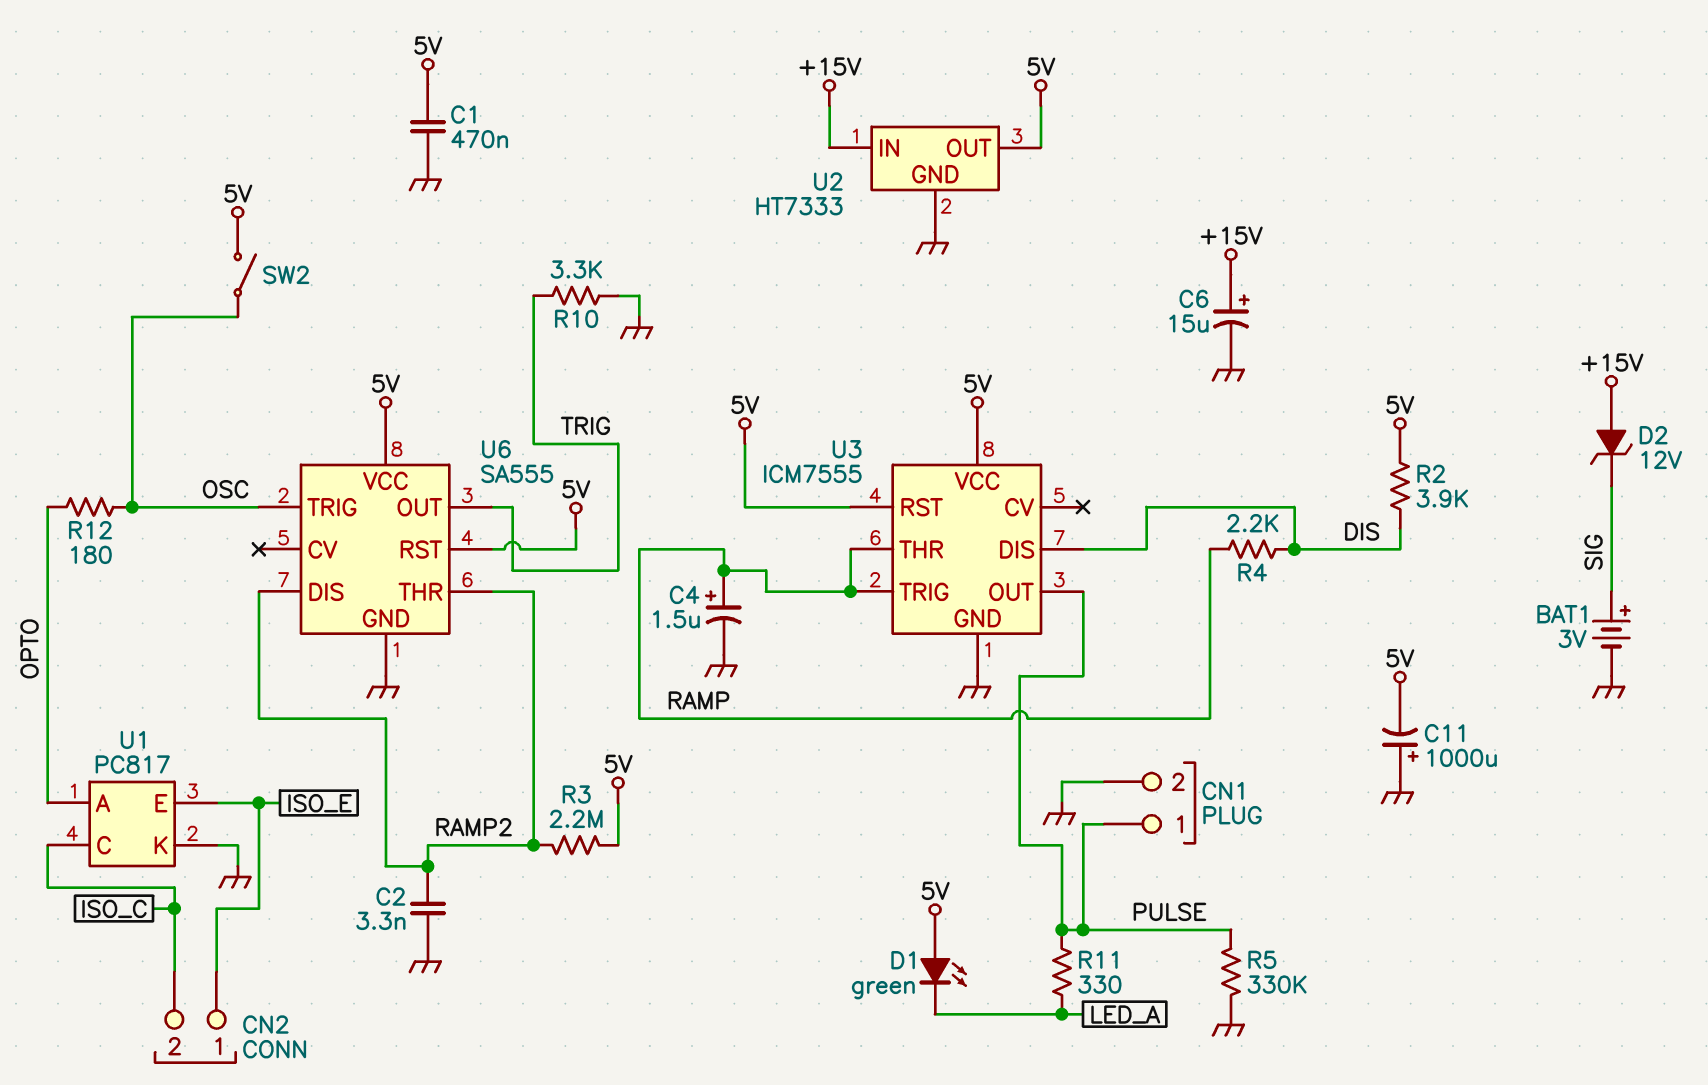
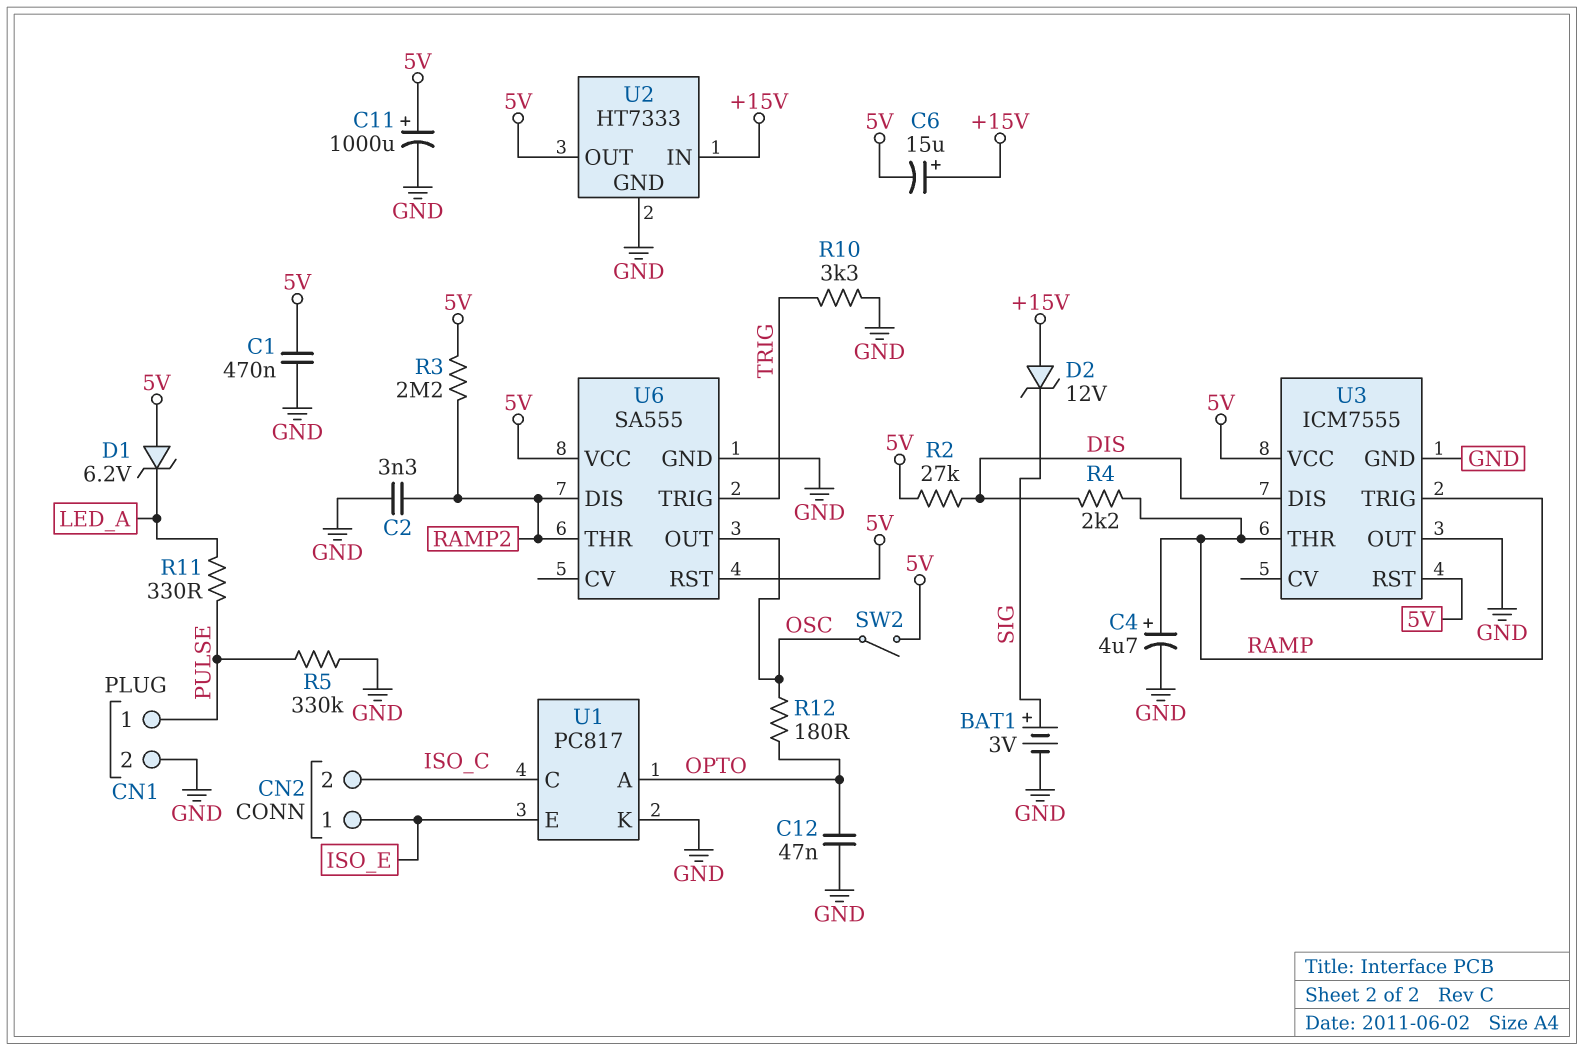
C4: 1.5uF (plus RAMP, minus GND) -> 4.7uF (plus RAMP, minus GND)
C6: 15uF (plus +15V, minus GND) -> 15uF (plus +15V, minus 5V)
C11: 1000uF (plus GND, minus 5V) -> 1000uF (plus 5V, minus GND)
C12: none -> 47nF (GND, OPTO)
D1: LED green (A 5V, K LED_A) -> zener 6.2V (A 5V, K LED_A)
R2: 3.9k (5V, DIS) -> 27k (5V, DIS)
U3 pin OUT: PULSE -> GND
U6 pin OUT: TRIG -> OSC
U6 pin TRIG: OSC -> TRIG

